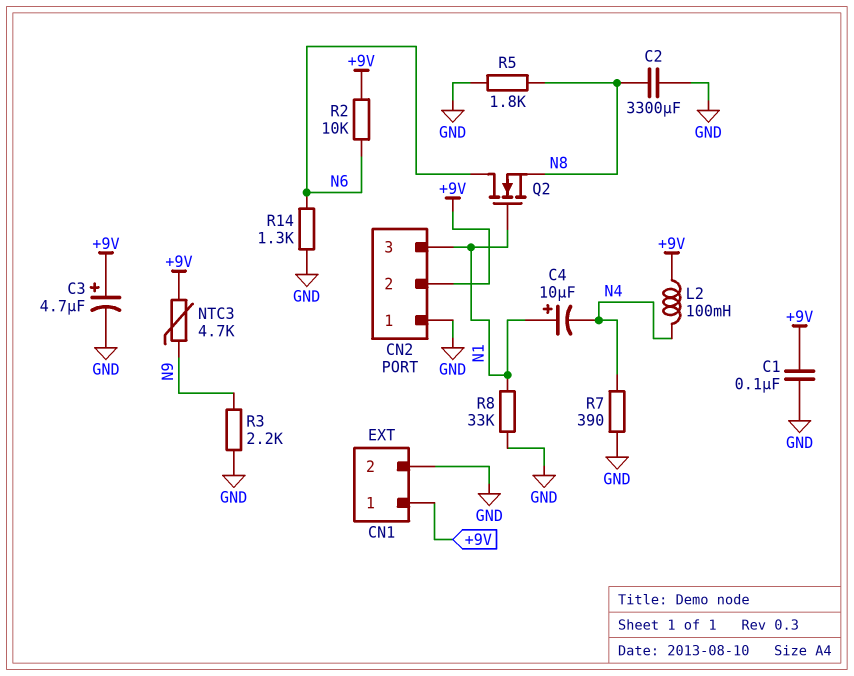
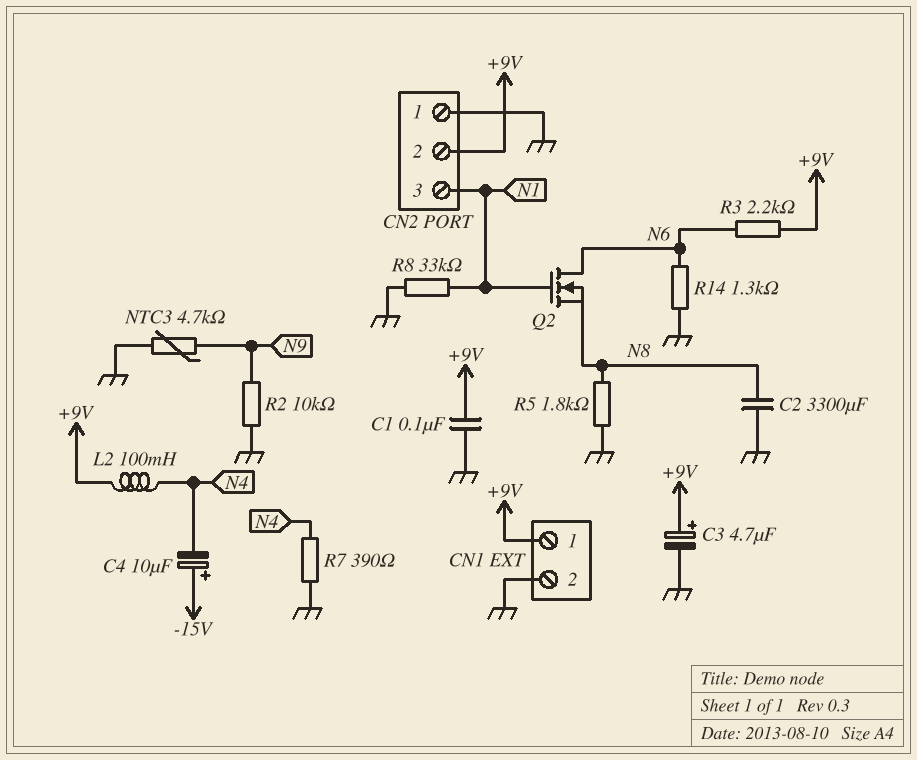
C4: 10uF (plus N1, minus N4) -> 10uF (plus -15V, minus N4)
NTC3: 4.7k (+9V, N9) -> 4.7k (GND, N9)
R2: 10k (+9V, N6) -> 10k (GND, N9)
R3: 2.2k (GND, N9) -> 2.2k (+9V, N6)

